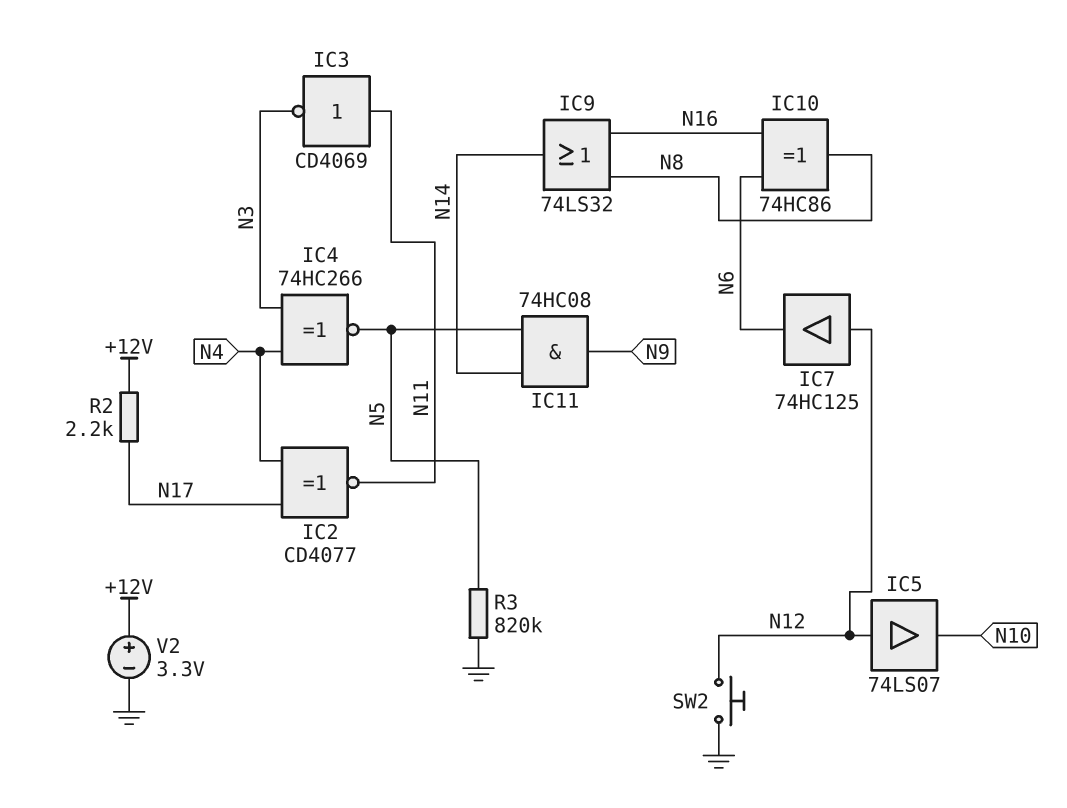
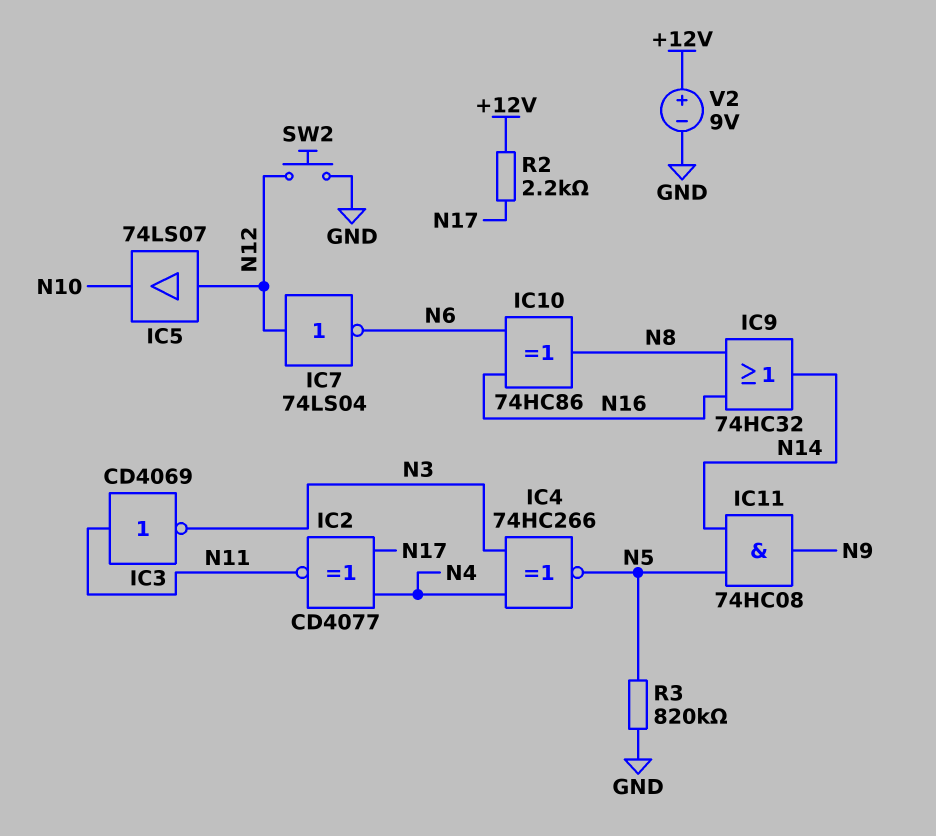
IC7: buffer 74HC125 (in N12, out N6) -> NOT 74LS04 (in N12, out N6)
IC9: OR 74LS32 (in N8, in N16, out N14) -> OR 74HC32 (in N8, in N16, out N14)
V2: 3.3V (plus +12V, minus GND) -> 9V (plus +12V, minus GND)

